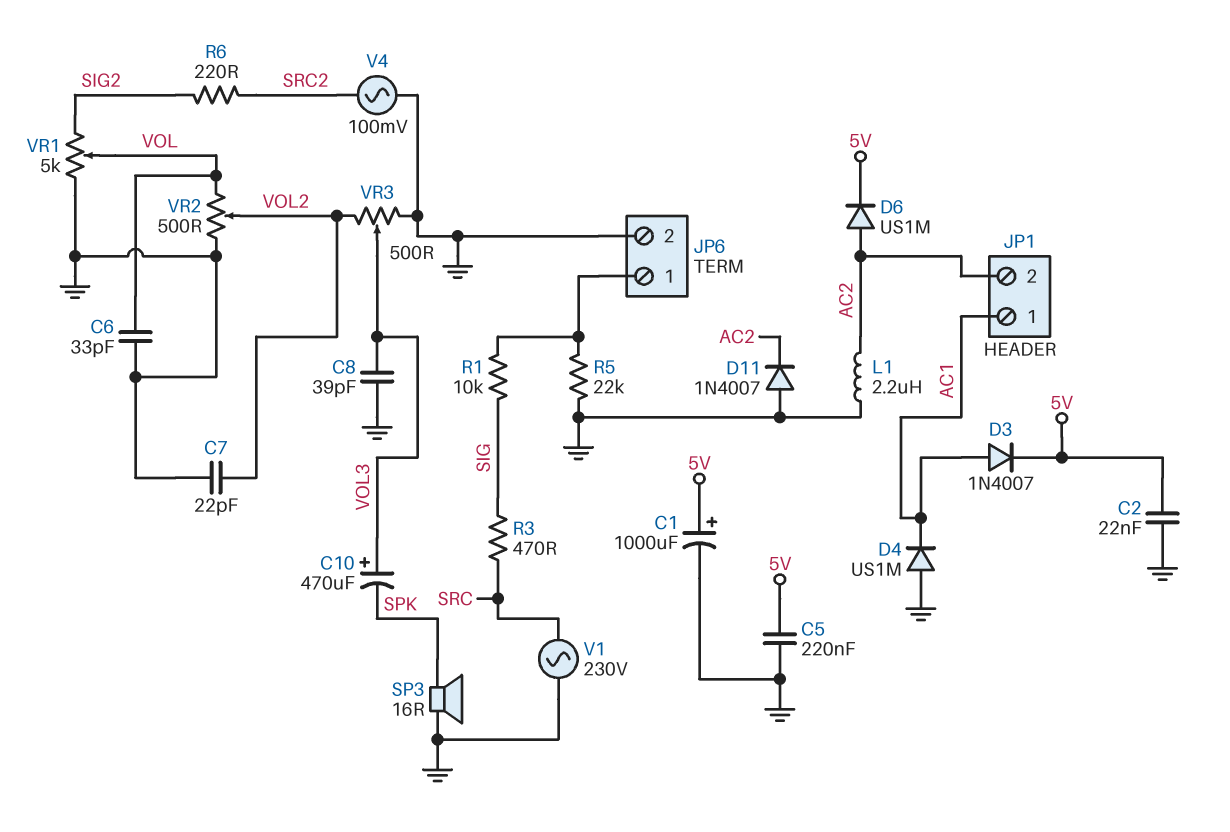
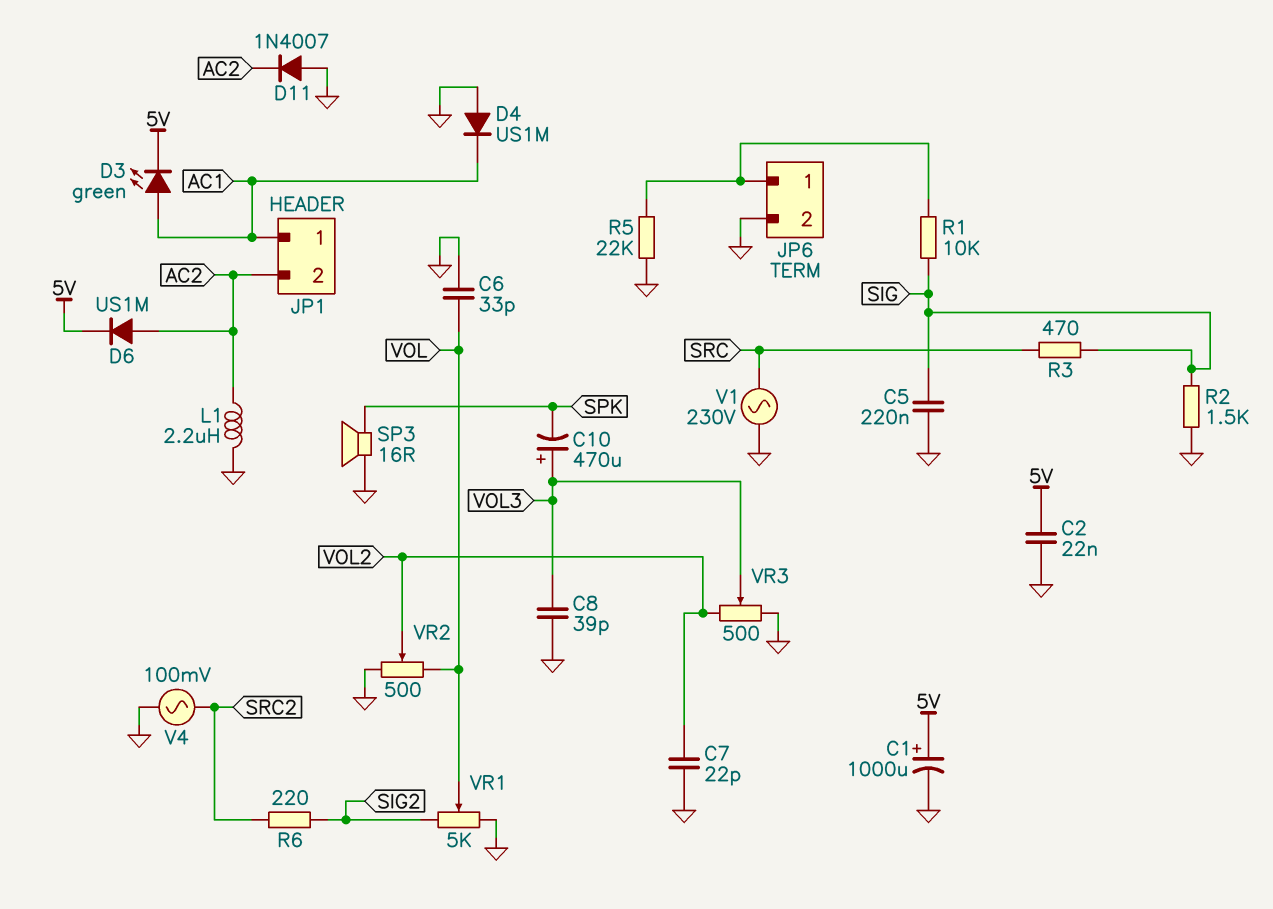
C5: 220nF (5V, GND) -> 220nF (GND, SIG)
D3: diode 1N4007 (A AC1, K 5V) -> LED green (A AC1, K 5V)
R2: none -> 1.5k (GND, SIG)

